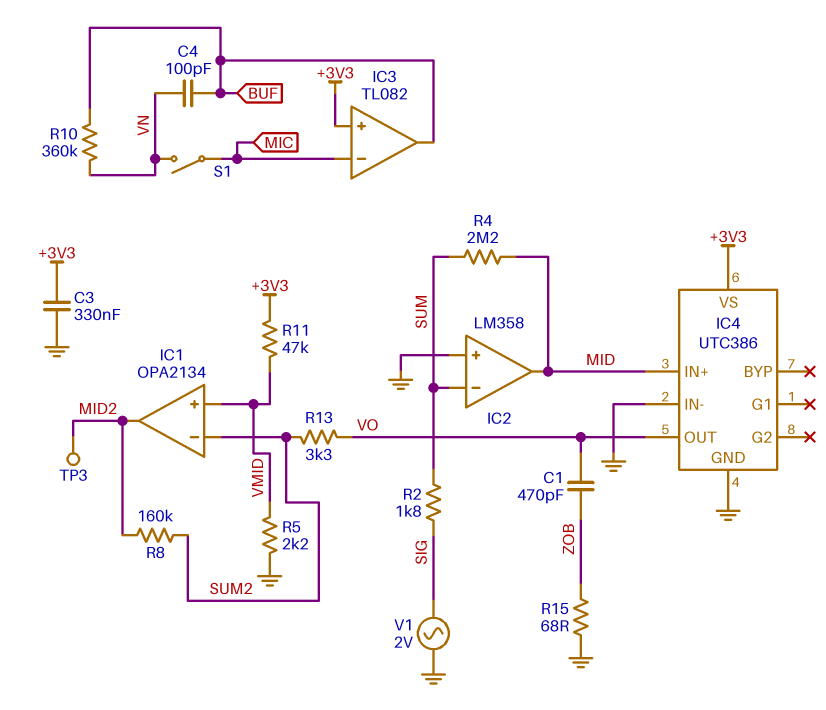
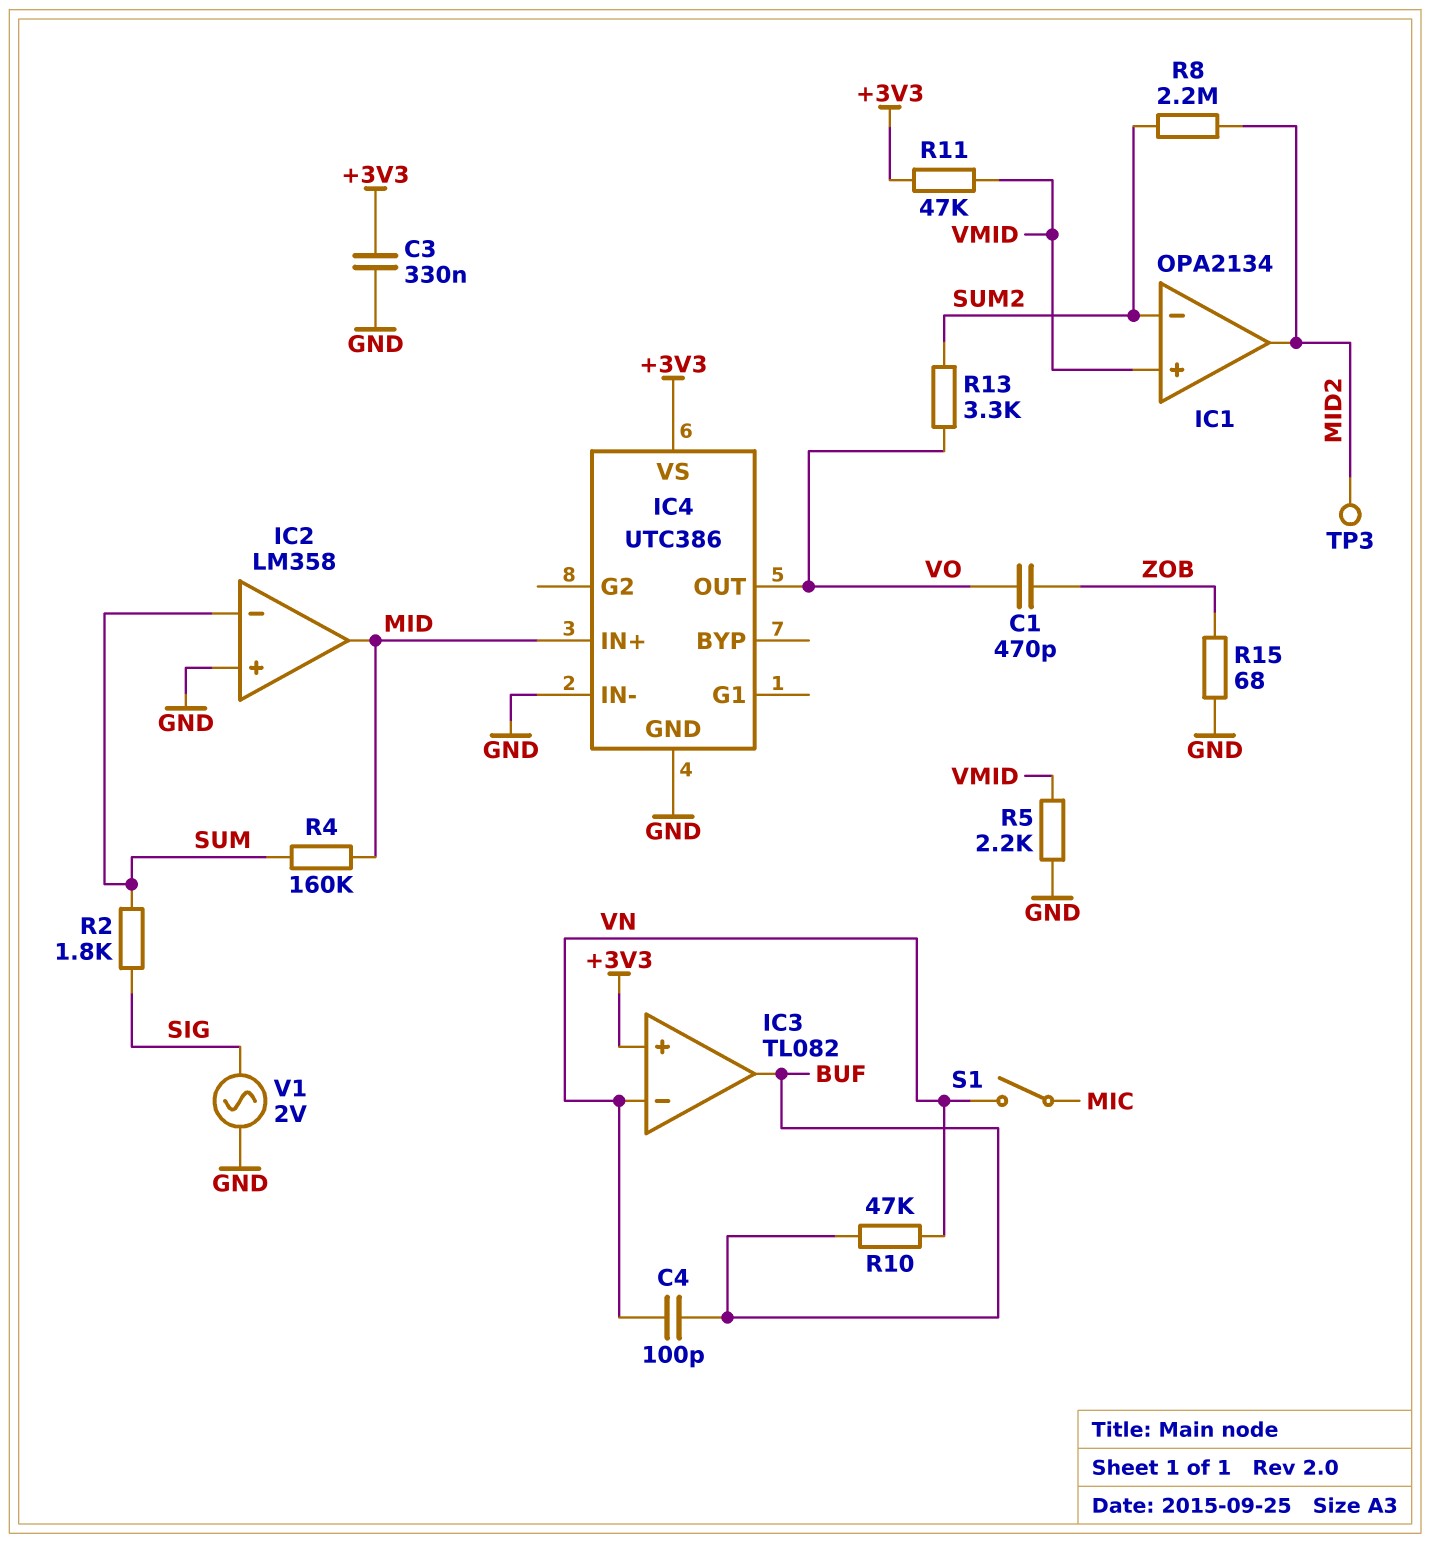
IC3 pin in-: MIC -> VN
R4: 2.2M (MID, SUM) -> 160k (MID, SUM)
R8: 160k (MID2, SUM2) -> 2.2M (MID2, SUM2)
R10: 360k (BUF, VN) -> 47k (BUF, VN)

